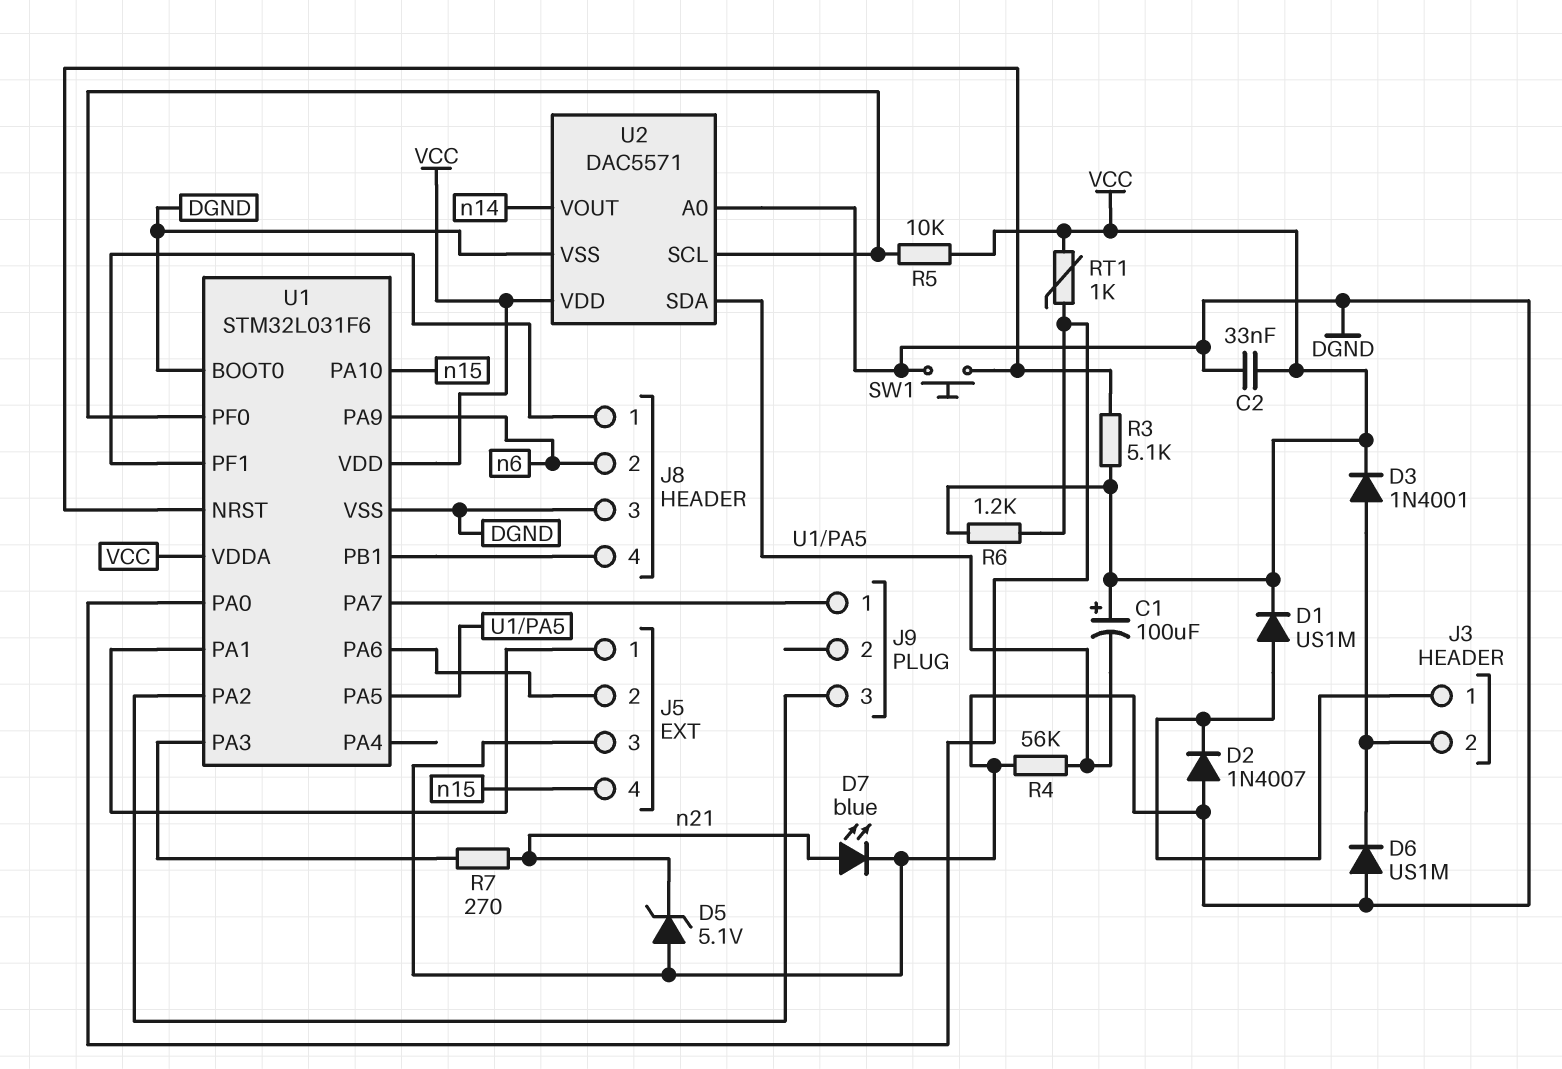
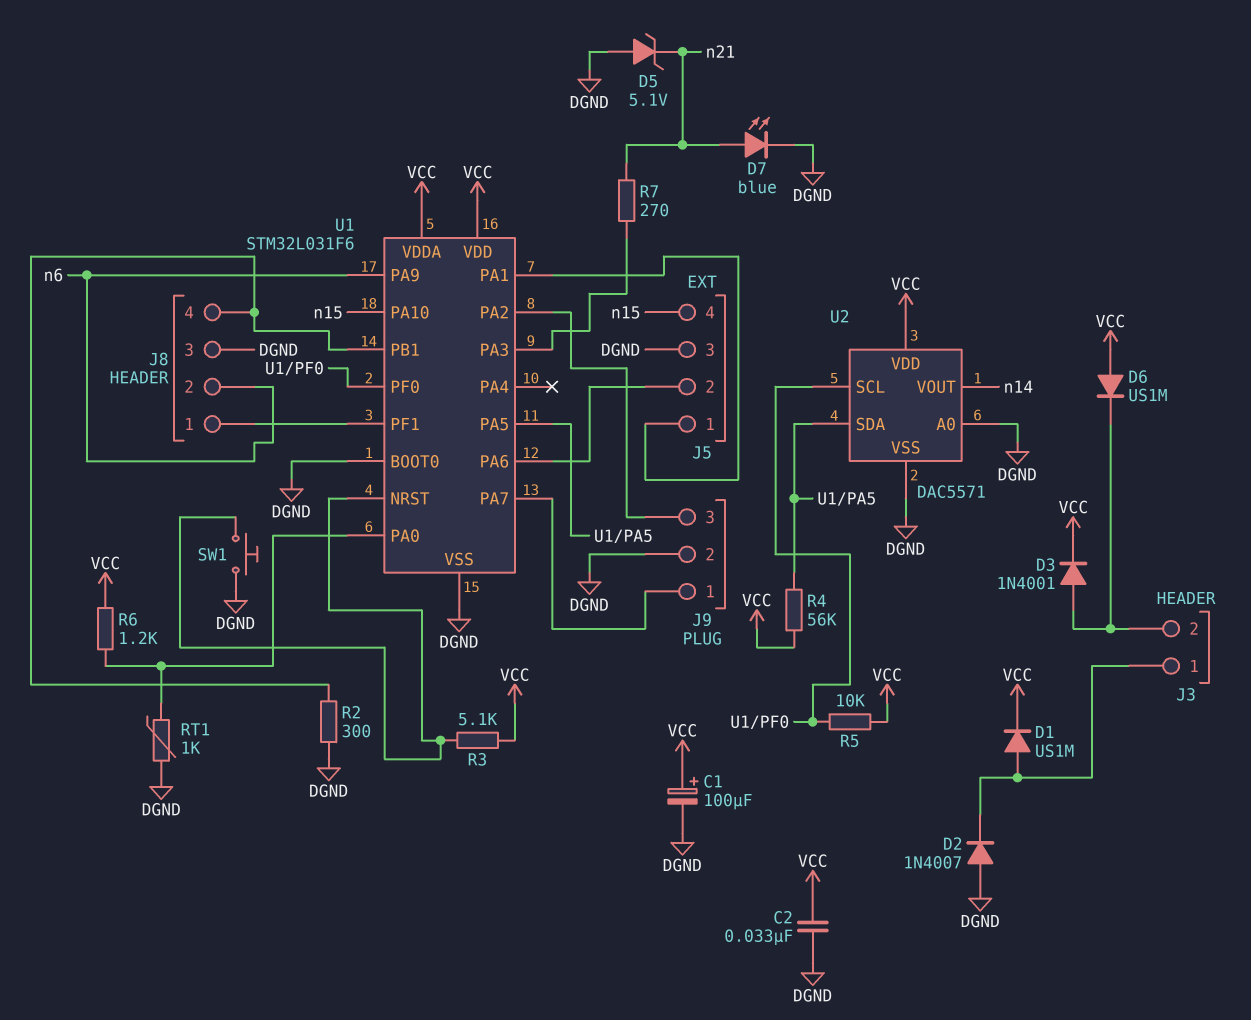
C1: 100uF (plus VCC, minus U1/PA5) -> 100uF (plus VCC, minus DGND)
D6: diode US1M (A DGND, K J3/2) -> diode US1M (A VCC, K J3/2)
J9 pin 2: none -> DGND
R2: none -> 300 (DGND, J8/4)
R4: 56k (DGND, U1/PA5) -> 56k (U1/PA5, VCC)
RT1: 1k (U1/PA0, VCC) -> 1k (DGND, U1/PA0)

